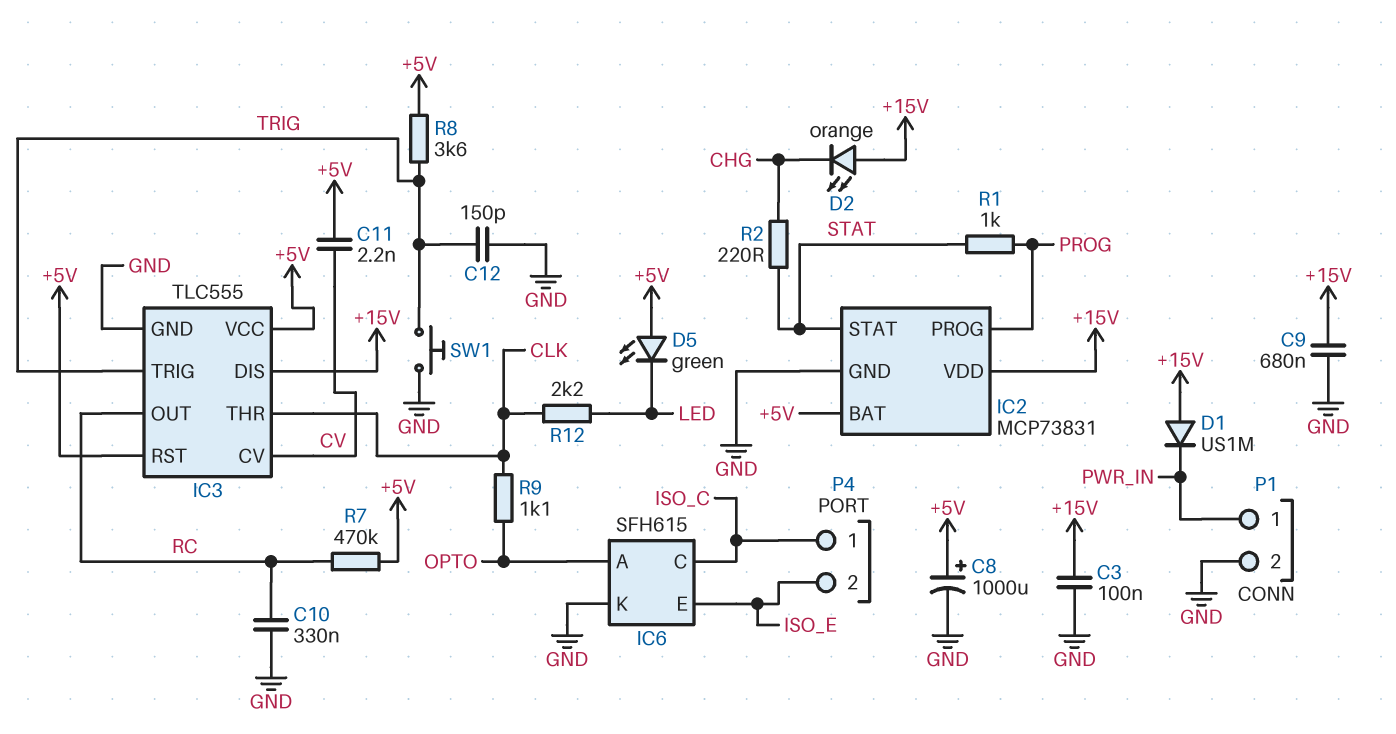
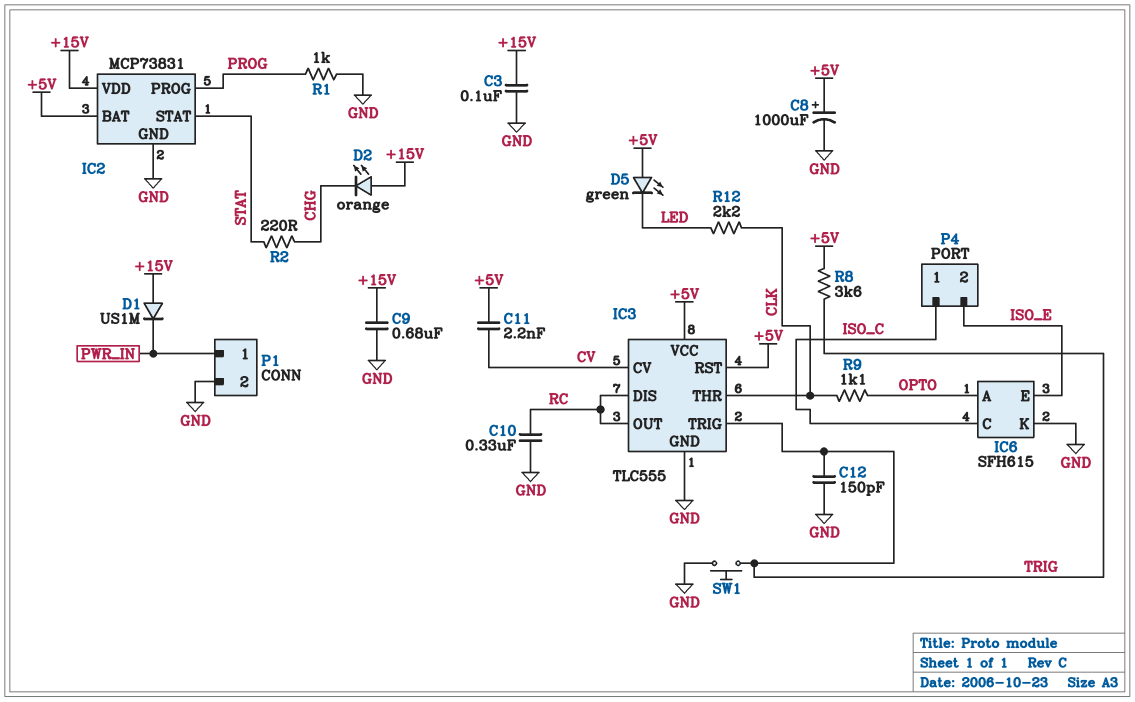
IC3 pin DIS: +15V -> RC
R1: 1k (PROG, STAT) -> 1k (GND, PROG)
R7: 470k (+5V, RC) -> none

